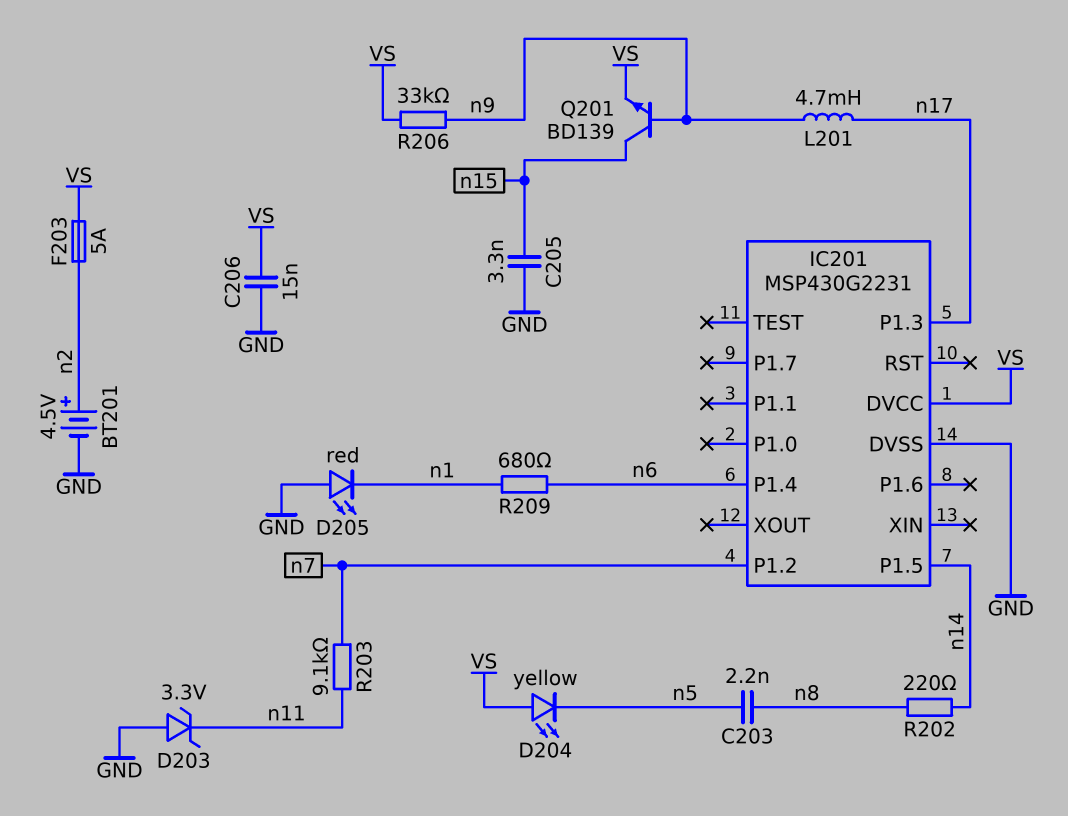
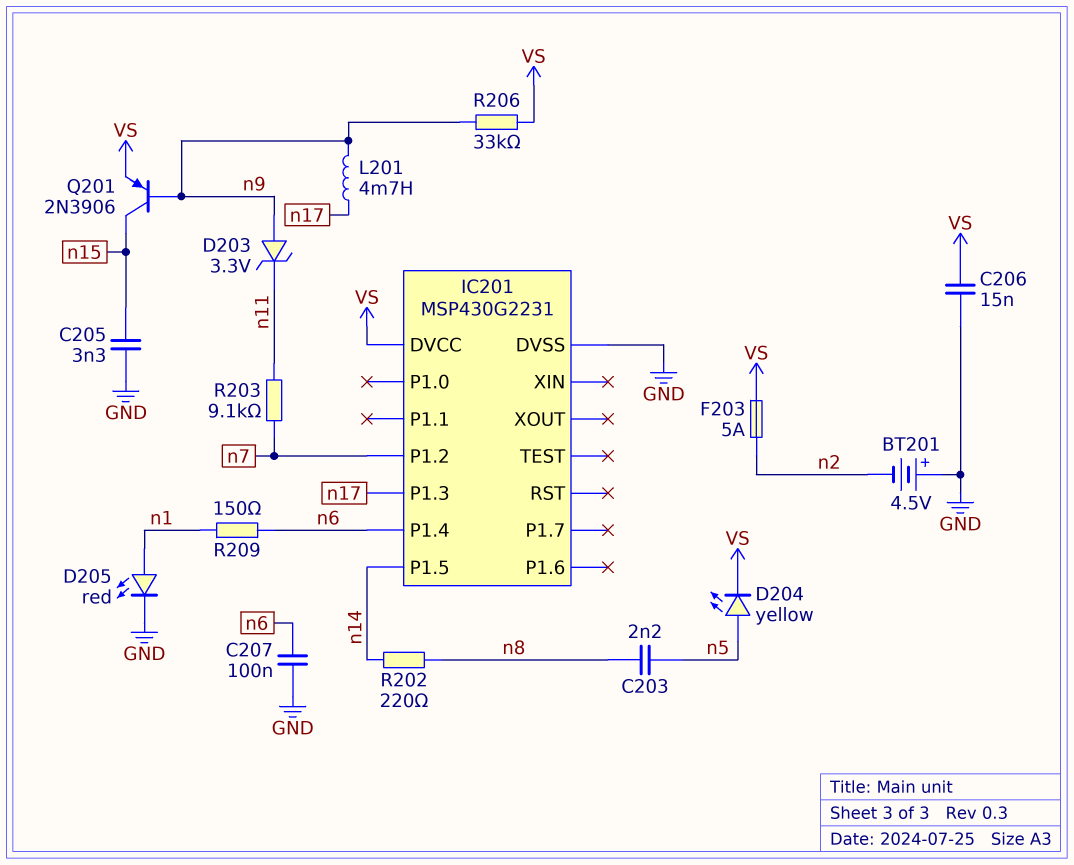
BT201: 4.5V (plus n2, minus GND) -> 4.5V (plus GND, minus n2)
C207: none -> 100nF (GND, n6)
D203: zener 3.3V (A GND, K n11) -> zener 3.3V (A n9, K n11)
D204: LED yellow (A VS, K n5) -> LED yellow (A n5, K VS)
D205: LED red (A GND, K n1) -> LED red (A n1, K GND)
Q201: NPN BD139 (B n9, C n15, E VS) -> PNP 2N3906 (B n9, C n15, E VS)
R209: 680 (n1, n6) -> 150 (n1, n6)

